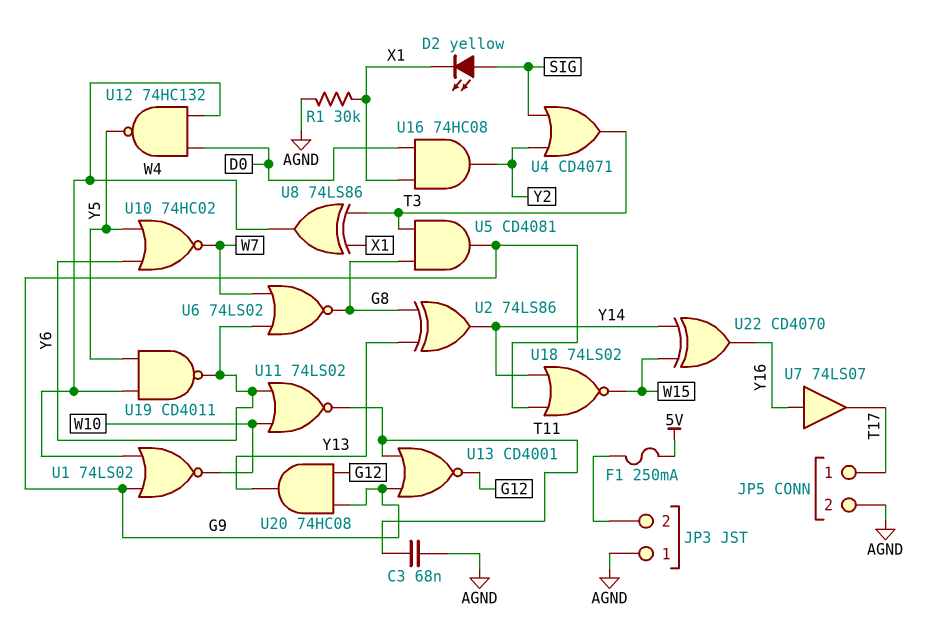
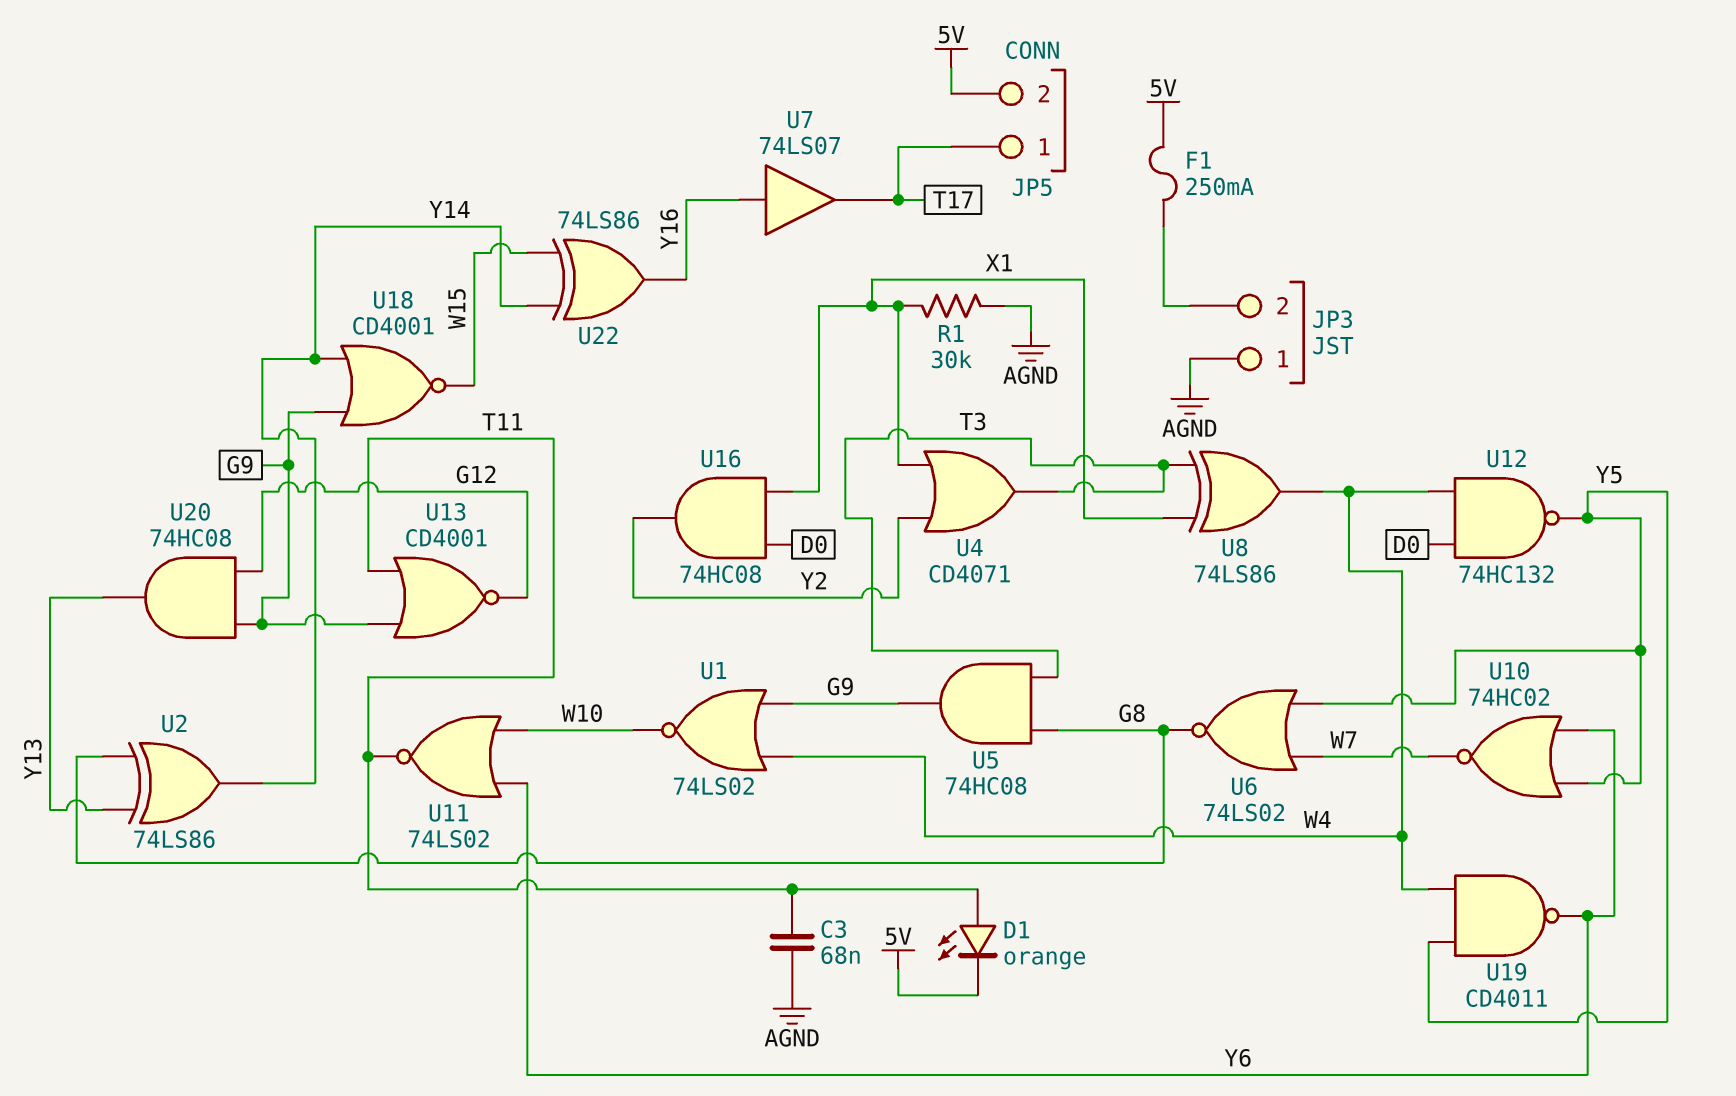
D1: none -> LED orange (A T11, K 5V)
D2: LED yellow (A SIG, K X1) -> none
JP5 pin 2: AGND -> 5V
U4: OR CD4071 (in SIG, in Y2, out T3) -> OR CD4071 (in X1, in Y2, out T3)
U5: AND CD4081 (in G8, in T3, out G9) -> AND 74HC08 (in G8, in T3, out G9)
U6: NOR 74LS02 (in W7, in Y6, out G8) -> NOR 74LS02 (in W7, in Y5, out G8)
U18: NOR 74LS02 (in G9, in Y14, out W15) -> NOR CD4001 (in G9, in Y14, out W15)
U22: XOR CD4070 (in W15, in Y14, out Y16) -> XOR 74LS86 (in W15, in Y14, out Y16)

